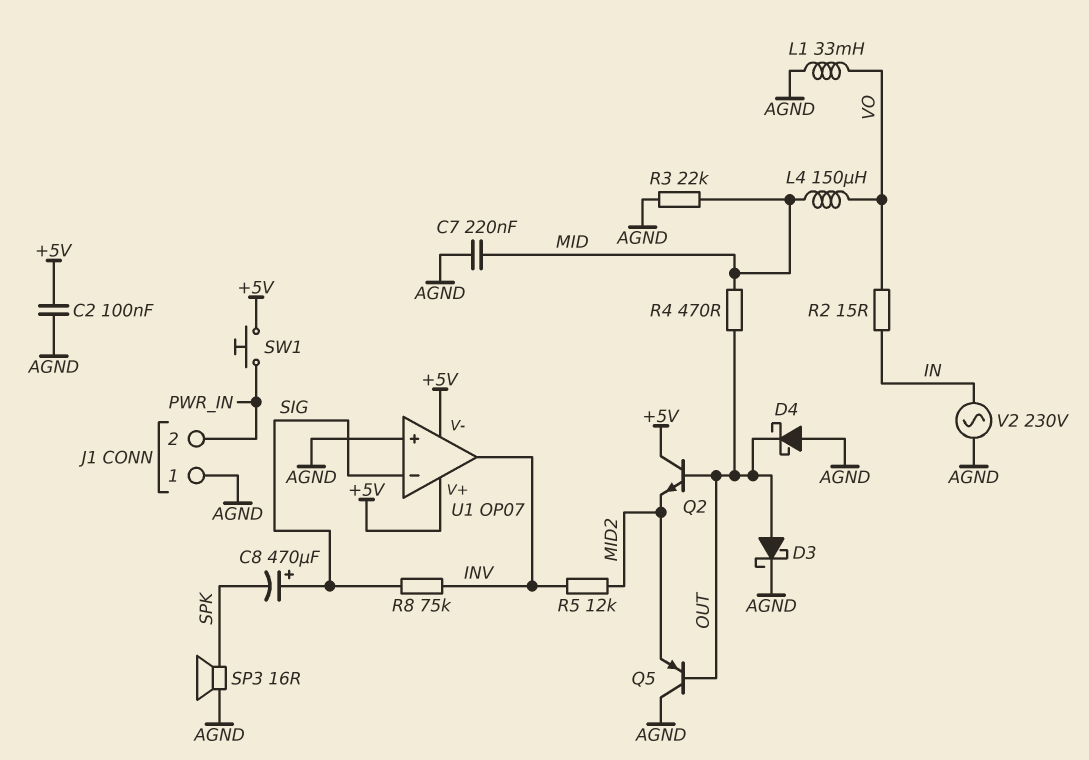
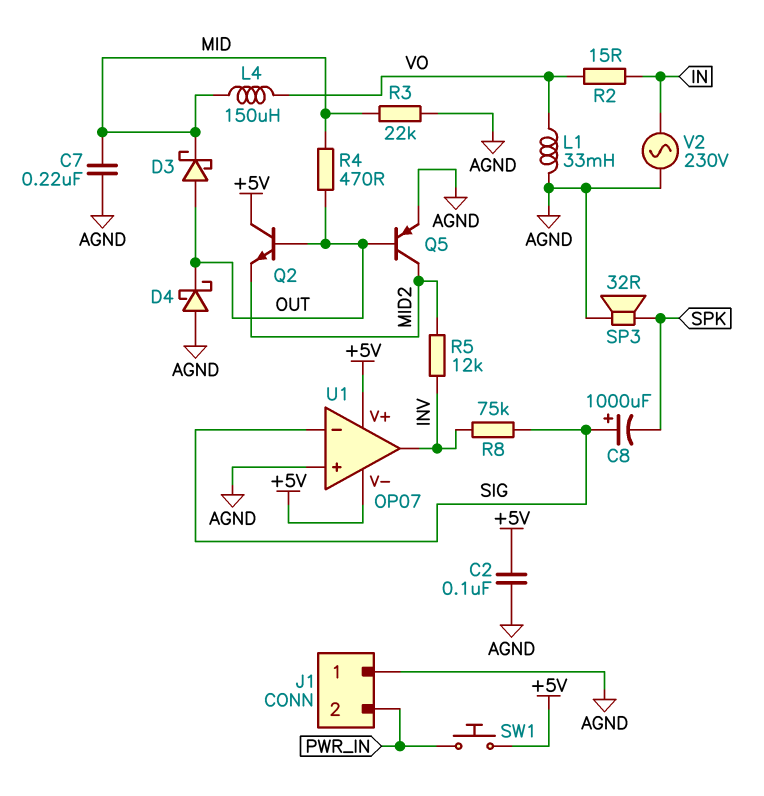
C8: 470uF (plus SIG, minus SPK) -> 1000uF (plus SIG, minus SPK)
D3: schottky (A OUT, K AGND) -> schottky (A OUT, K MID)
Q5: PNP (B OUT, C AGND, E MID2) -> PNP (B OUT, C MID2, E AGND)
SP3: speaker 16R (AGND, SPK) -> speaker 32R (AGND, SPK)

